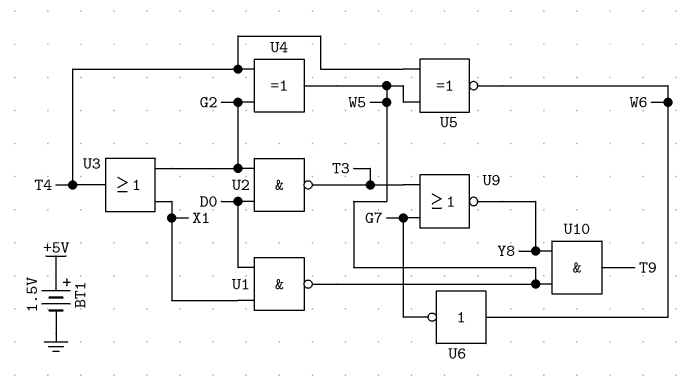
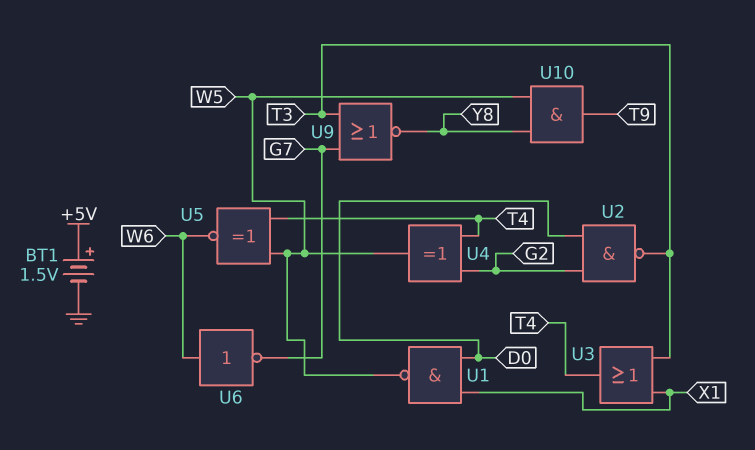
U3: OR (in G2, in X1, out T4) -> OR (in T3, in X1, out T4)

